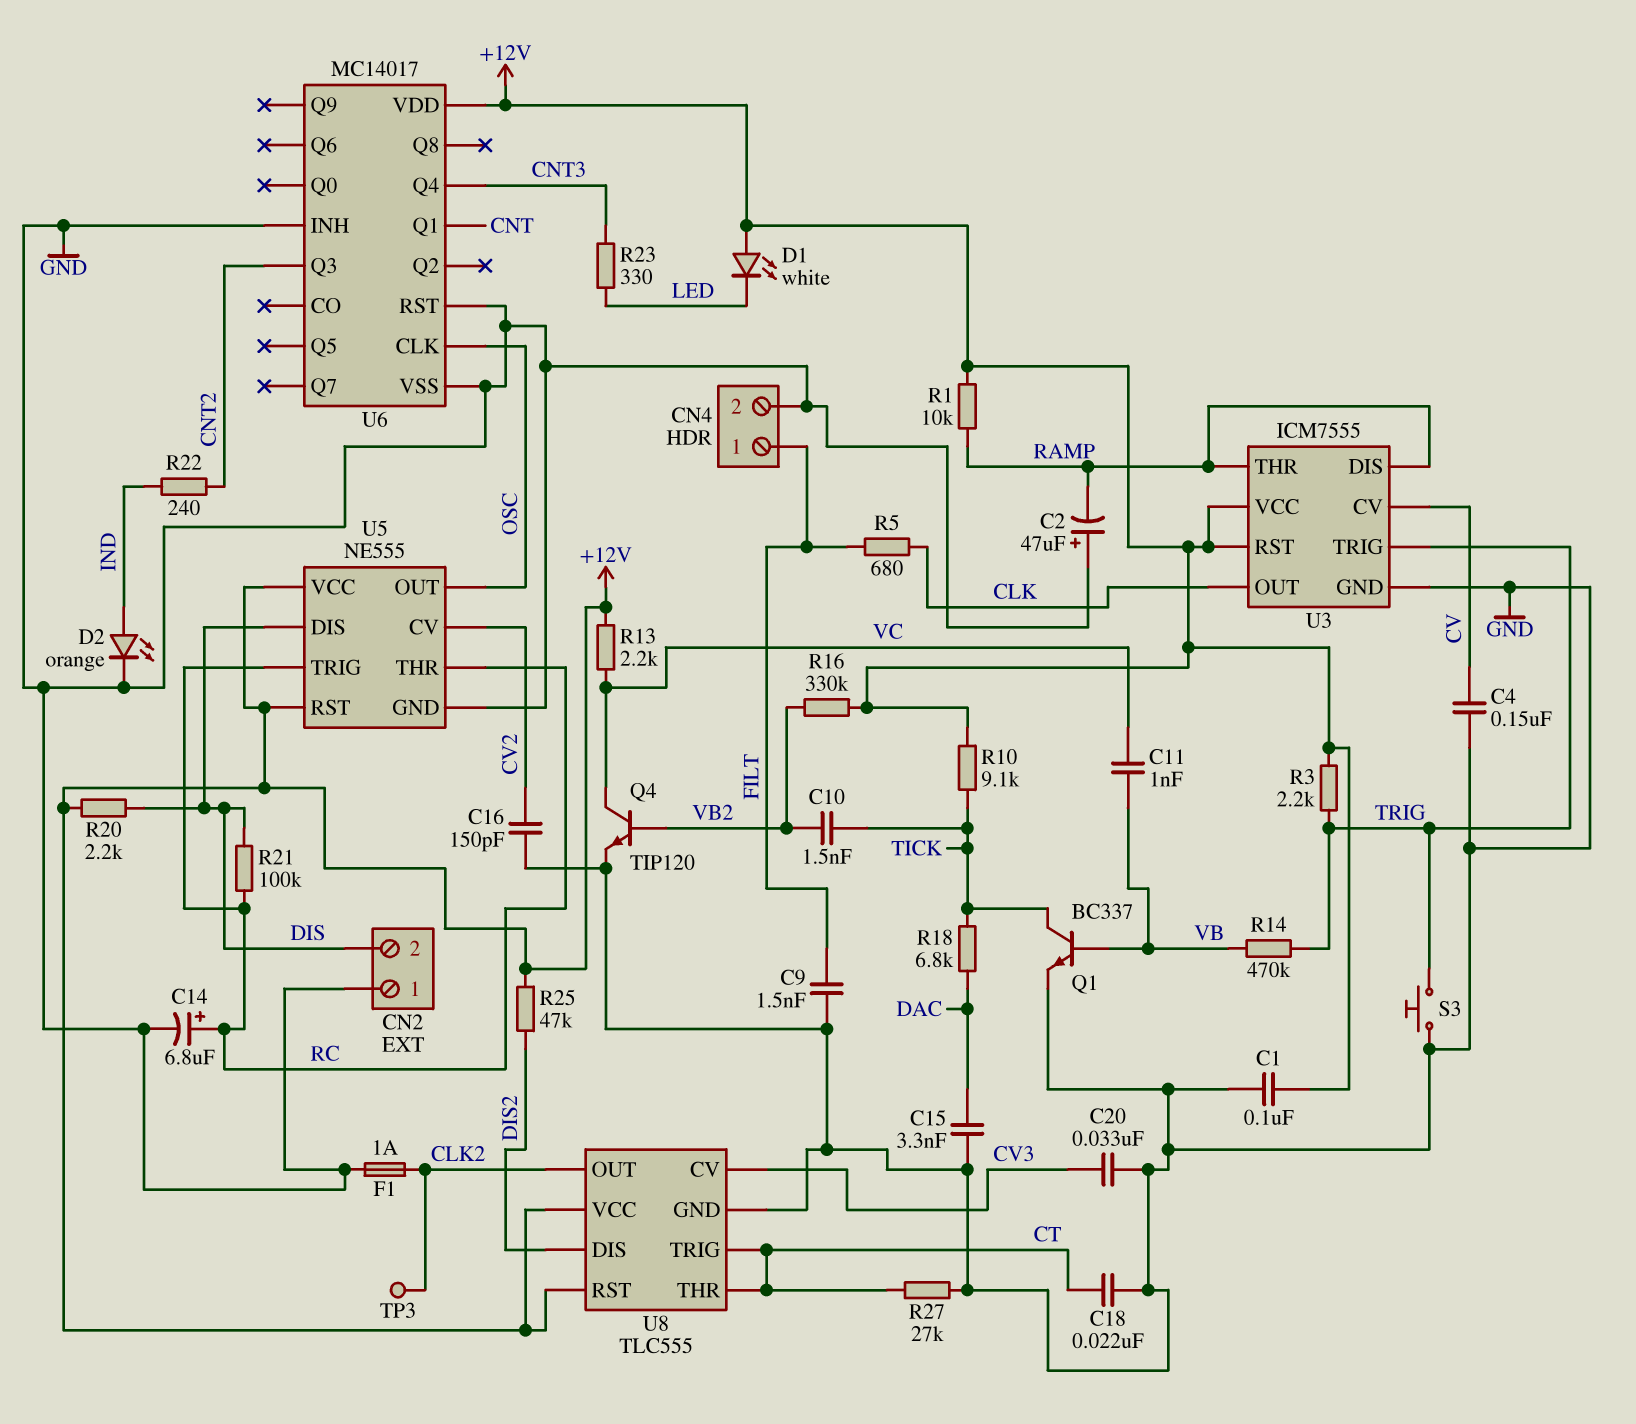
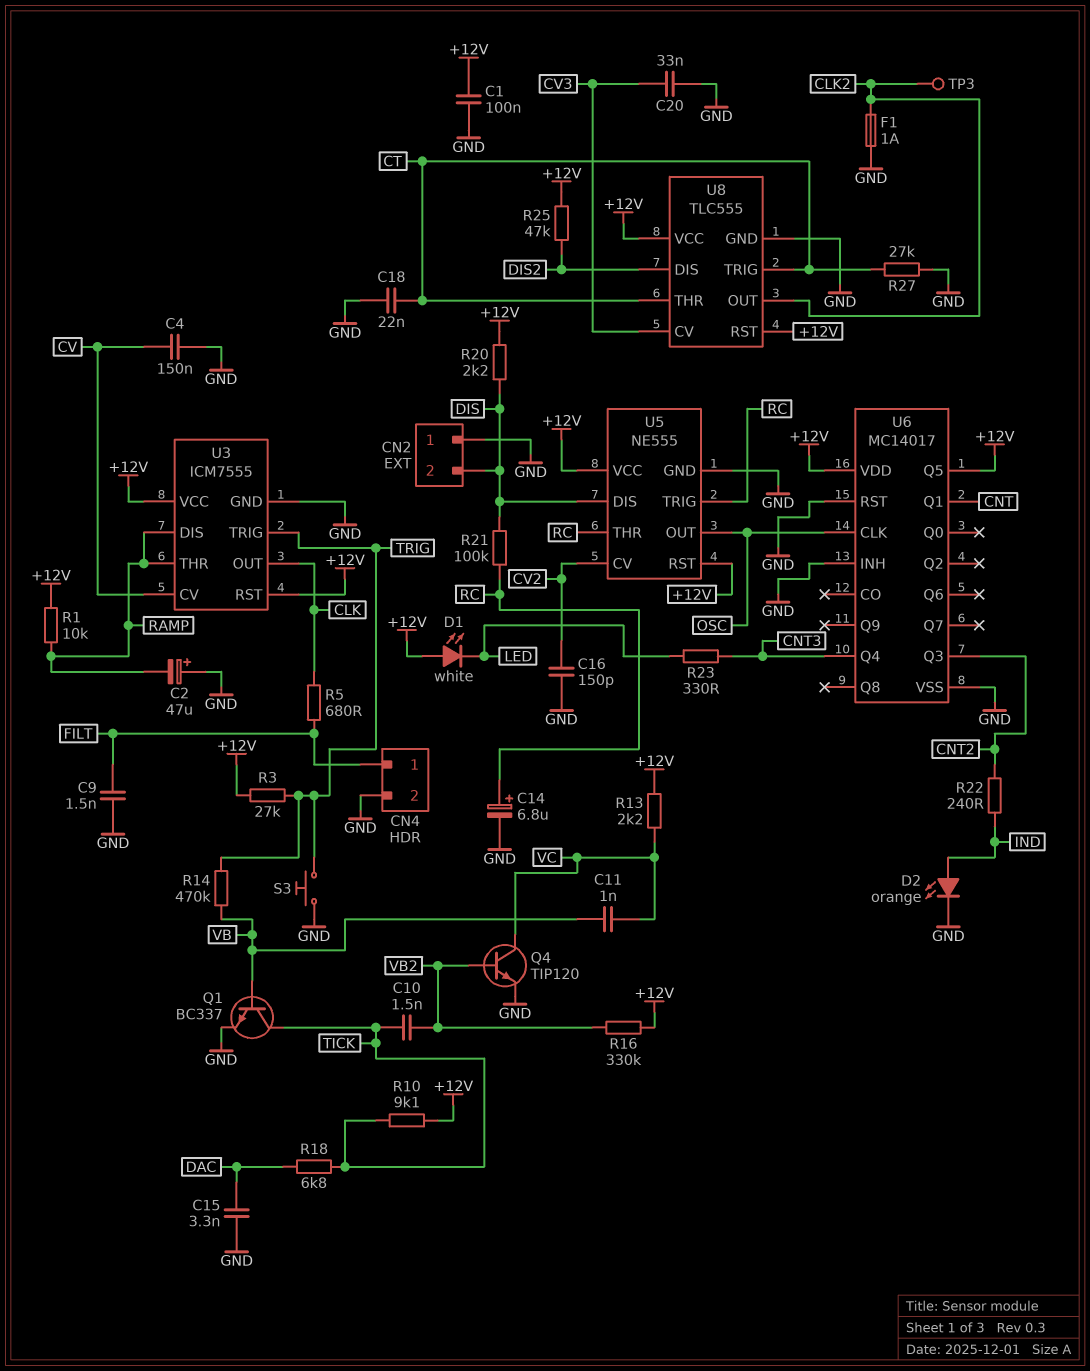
R3: 2.2k (+12V, TRIG) -> 27k (+12V, TRIG)
U6 pin Q5: none -> +12V

